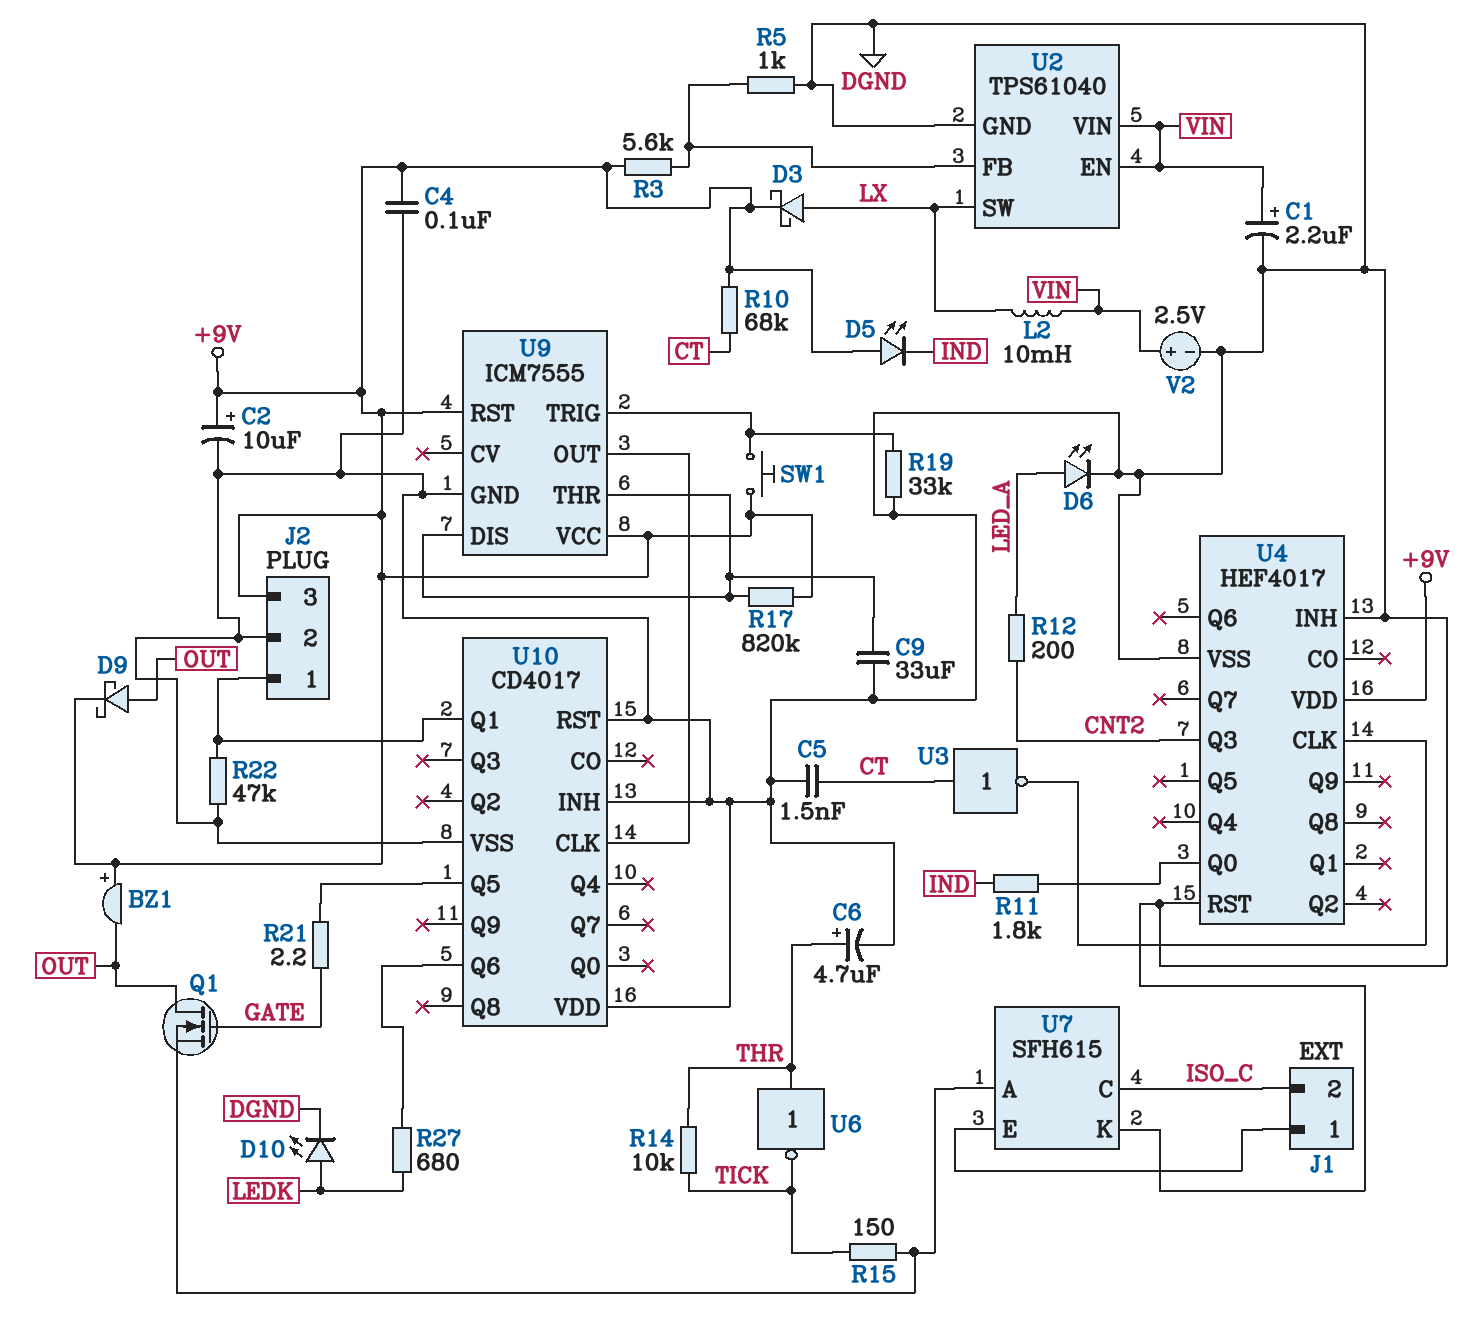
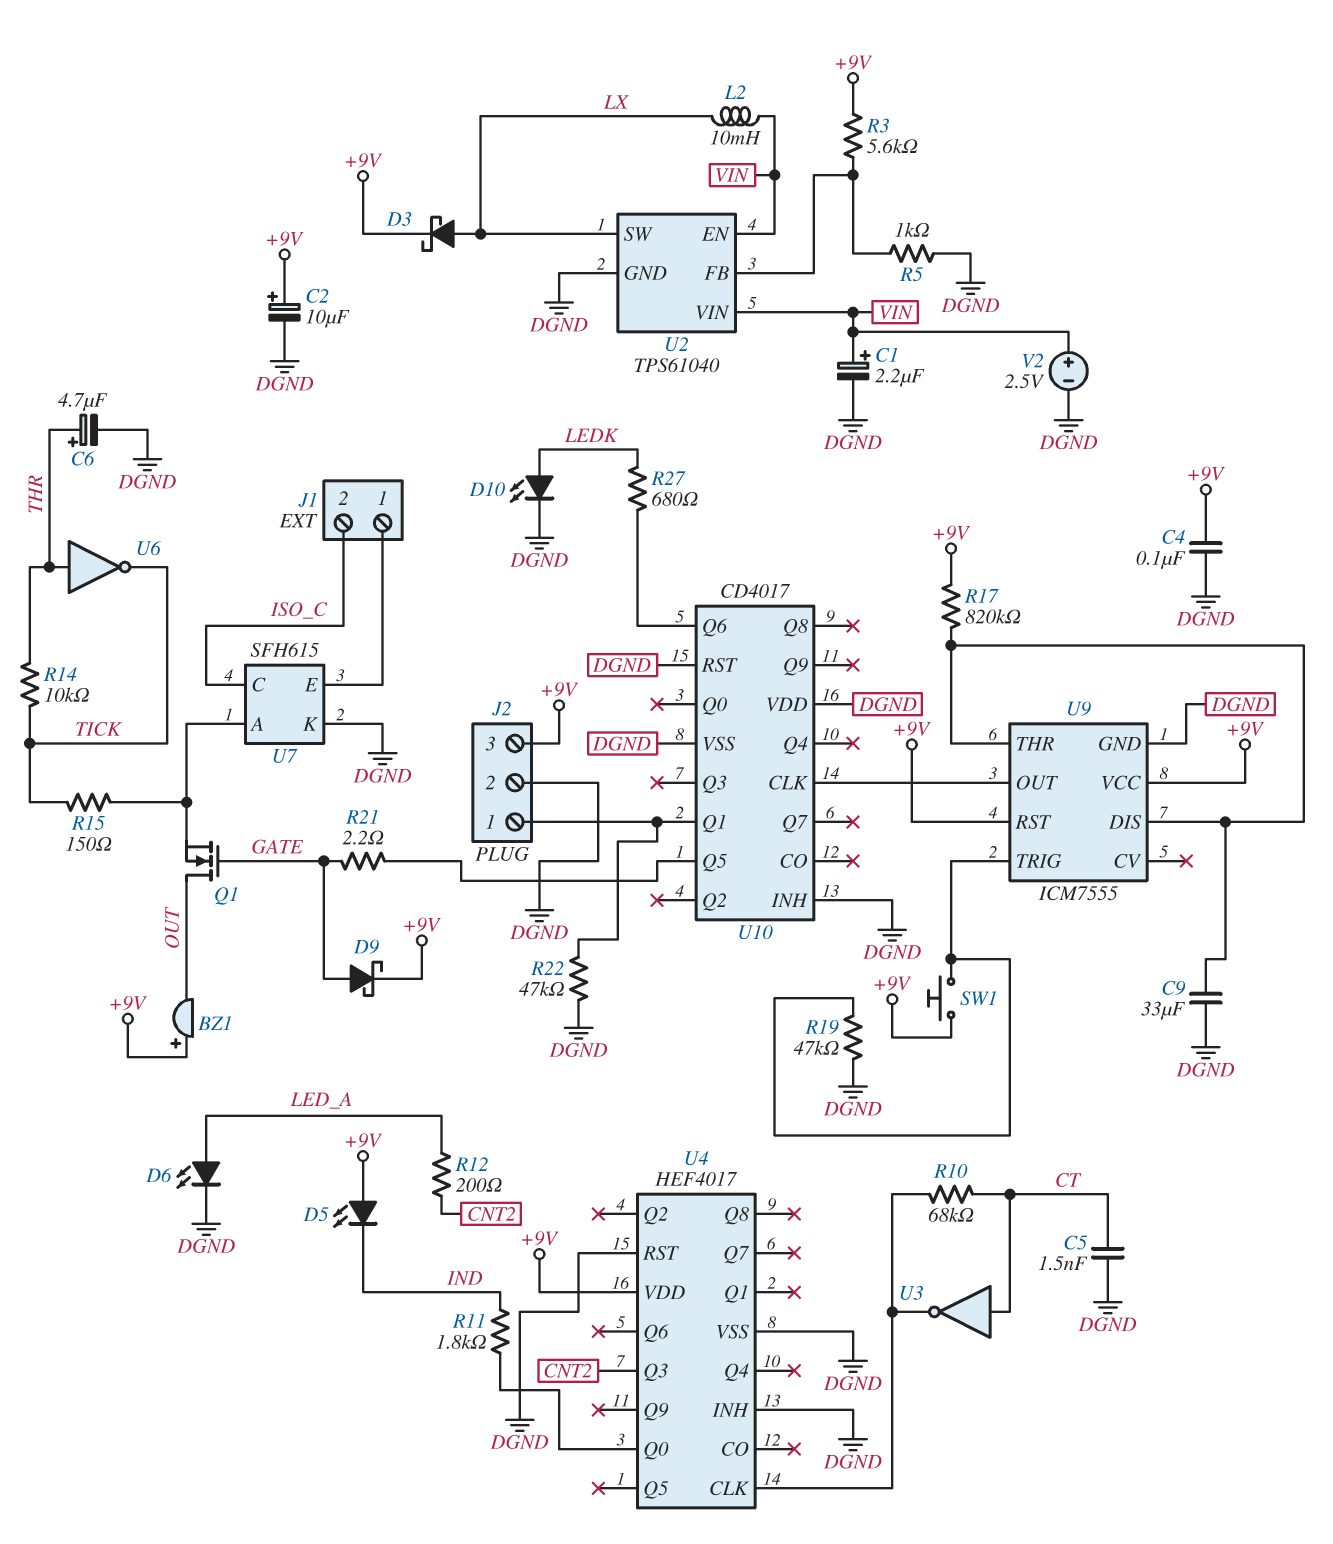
D9: schottky (A OUT, K +9V) -> schottky (A GATE, K +9V)
R10: 68k (+9V, CT) -> 68k (CT, U4/CLK)
R19: 33k (DGND, U9/TRIG) -> 47k (DGND, U9/TRIG)

